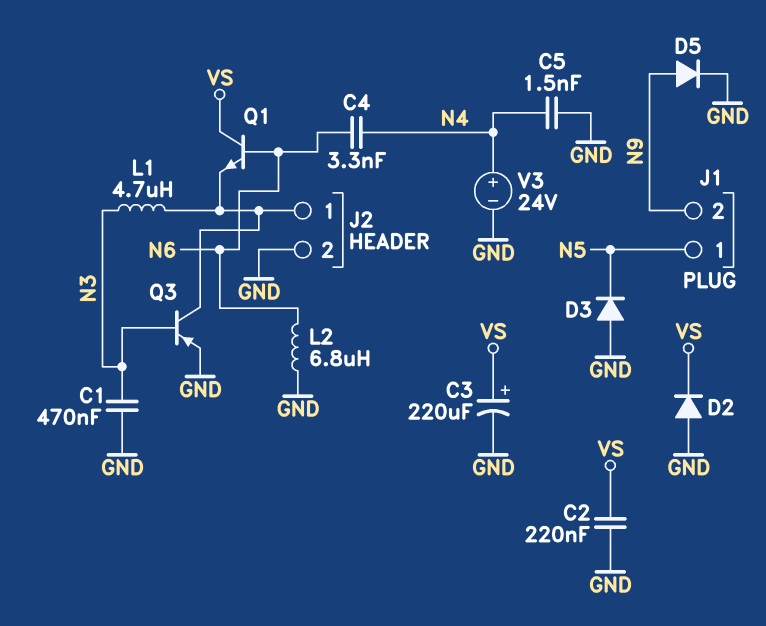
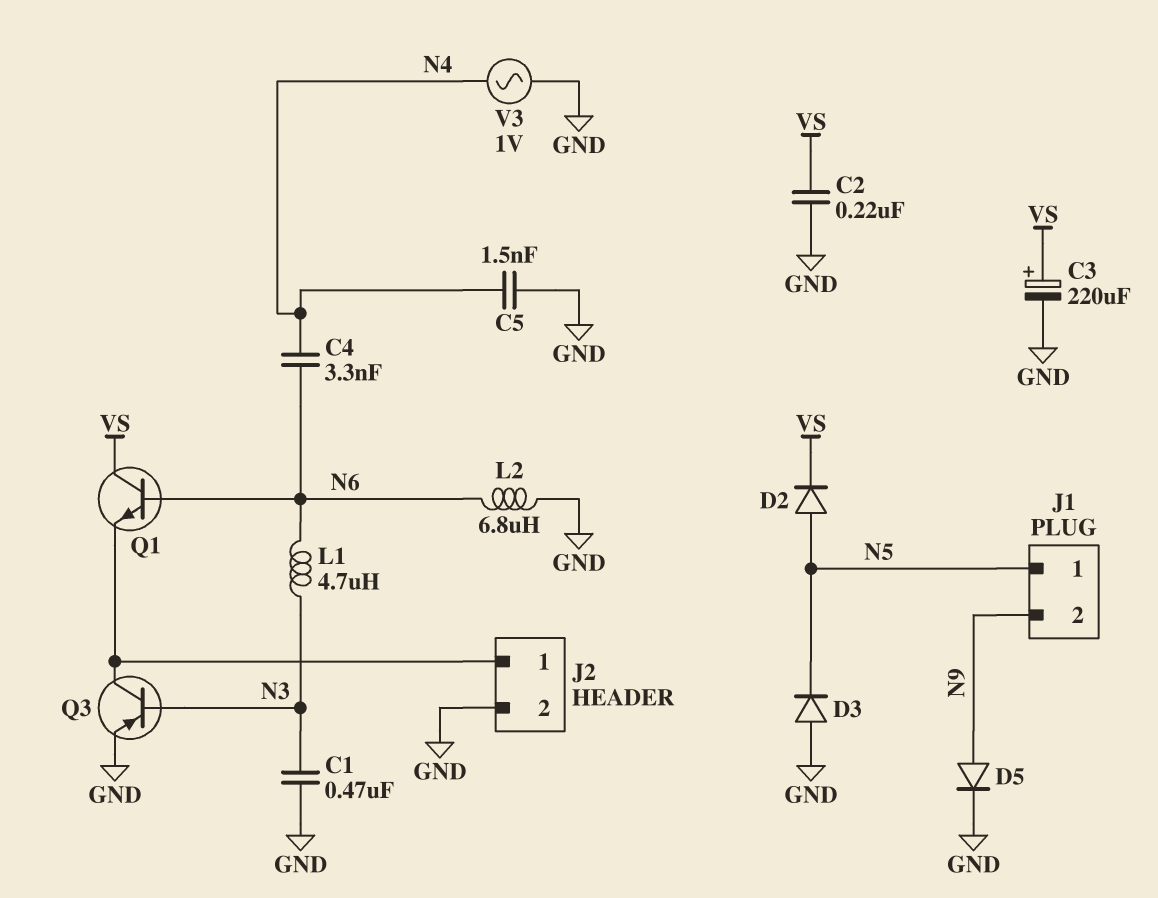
D2: diode (A GND, K VS) -> diode (A N5, K VS)
L1: 4.7uH (J2/1, N3) -> 4.7uH (N3, N6)
V3: 24V (plus N4, minus GND) -> AC 1V (GND, N4)

